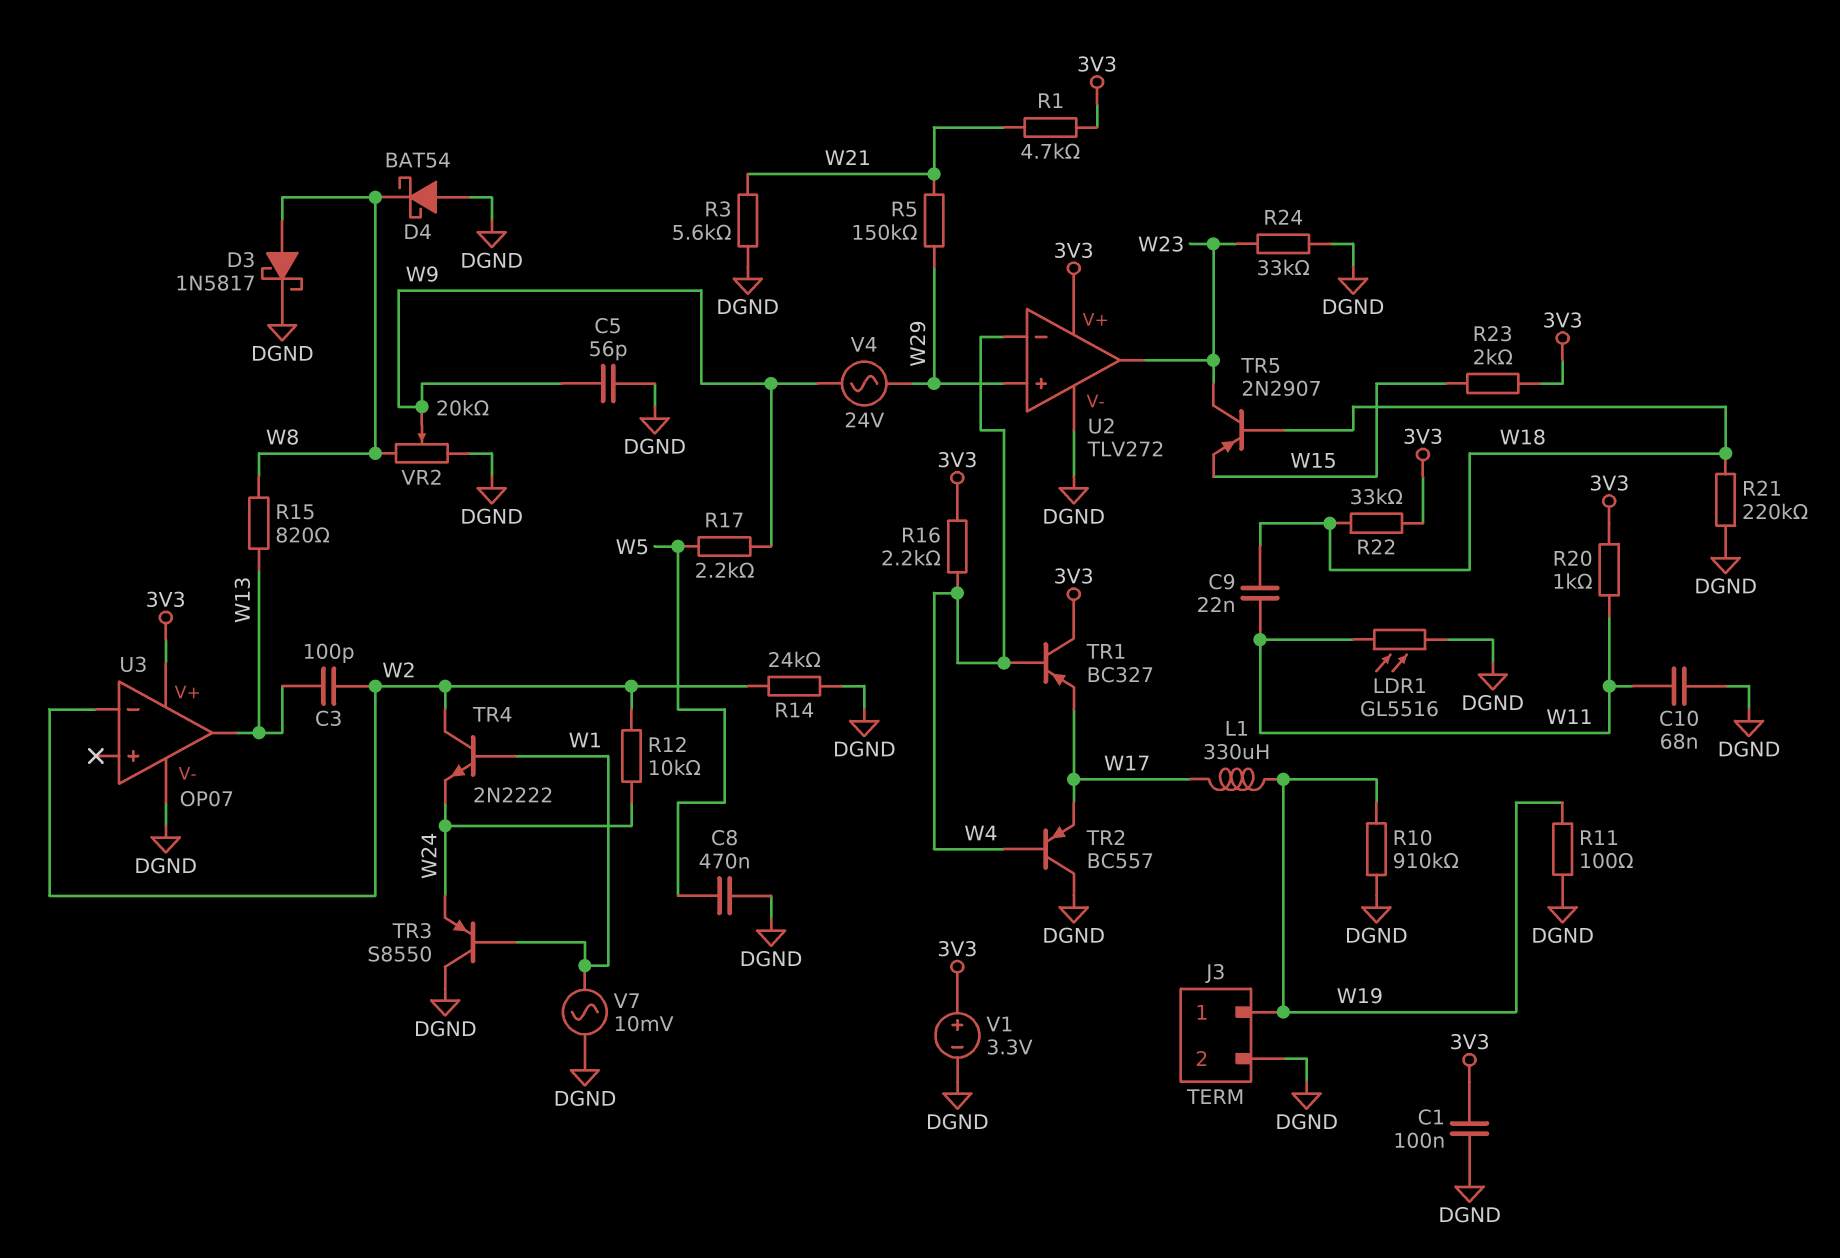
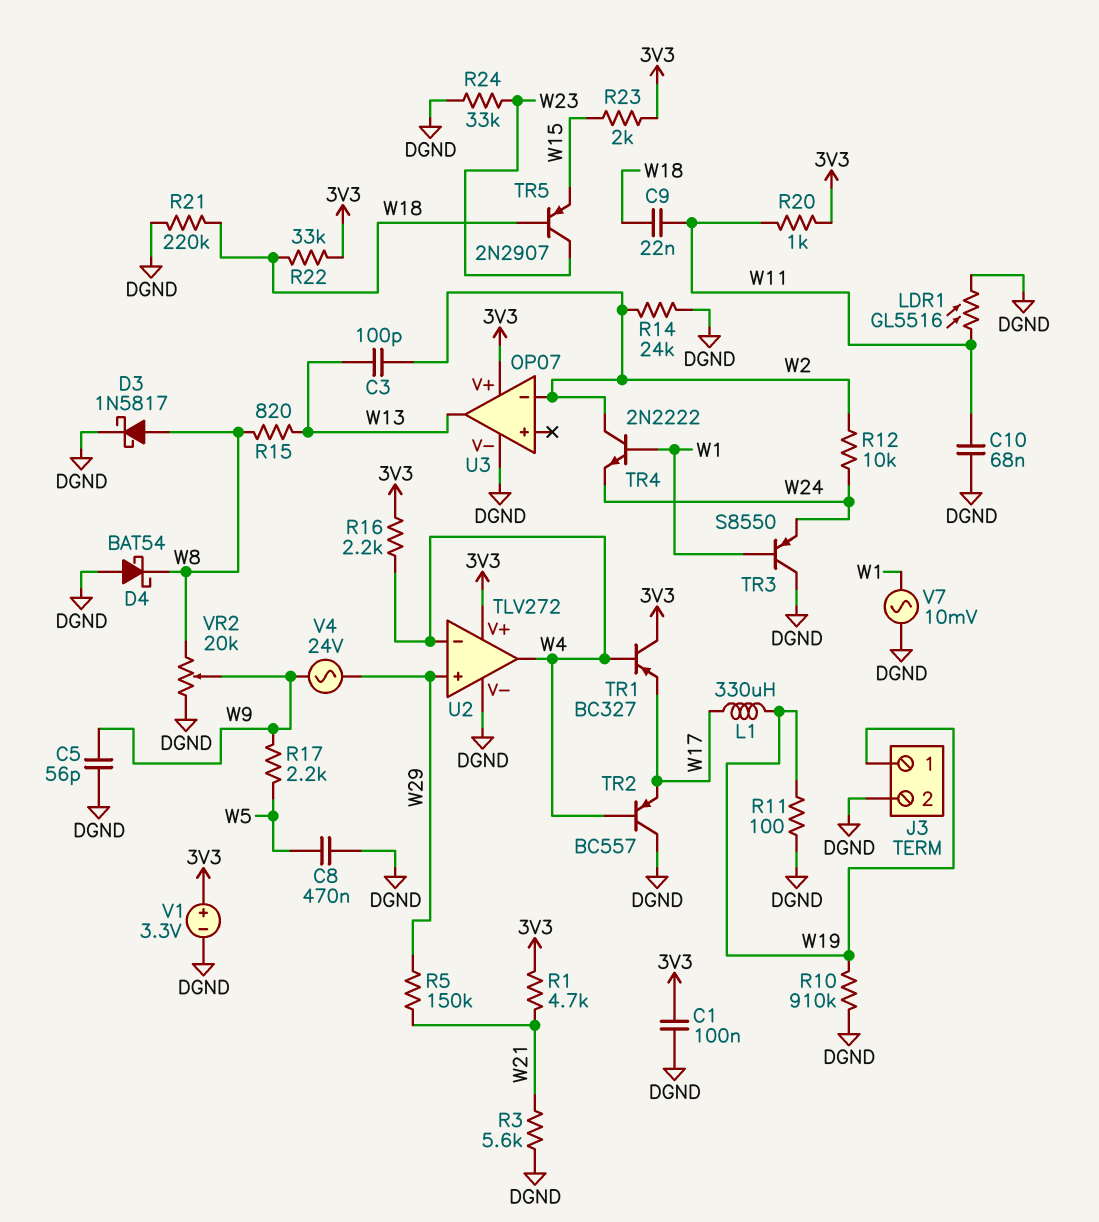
U2 pin out: W23 -> W4

